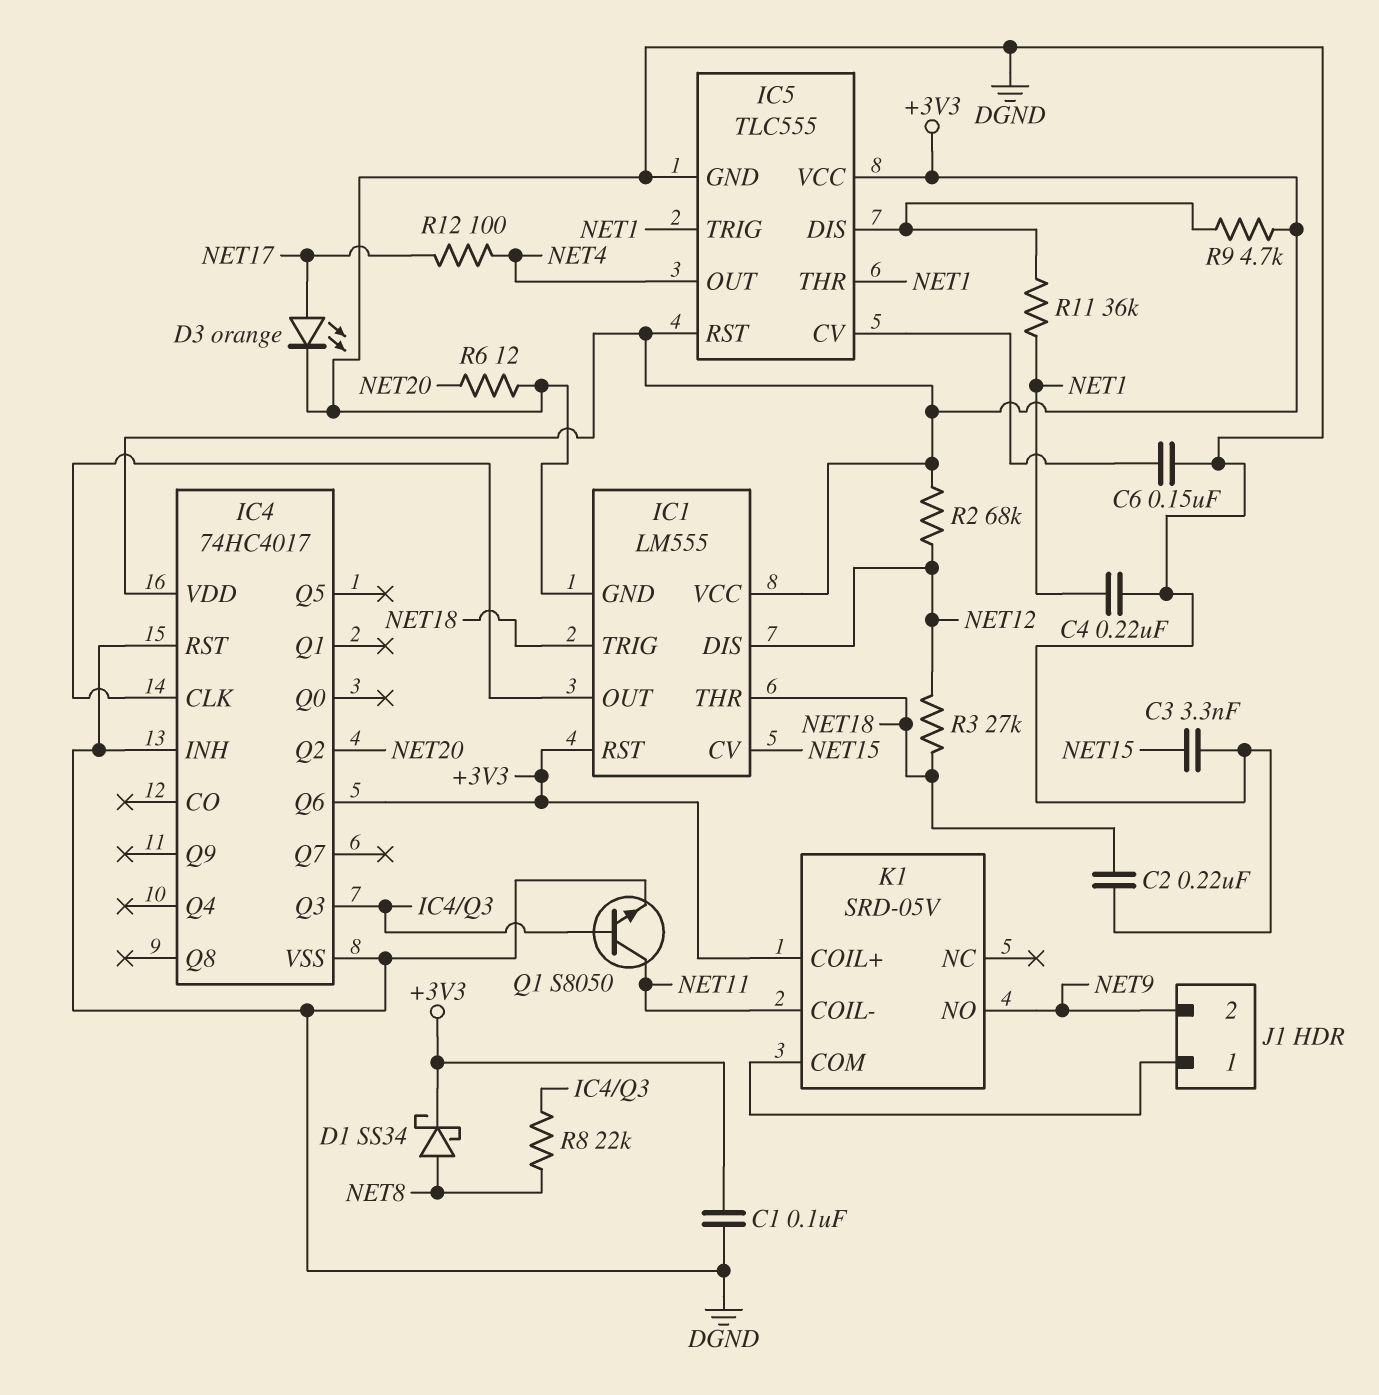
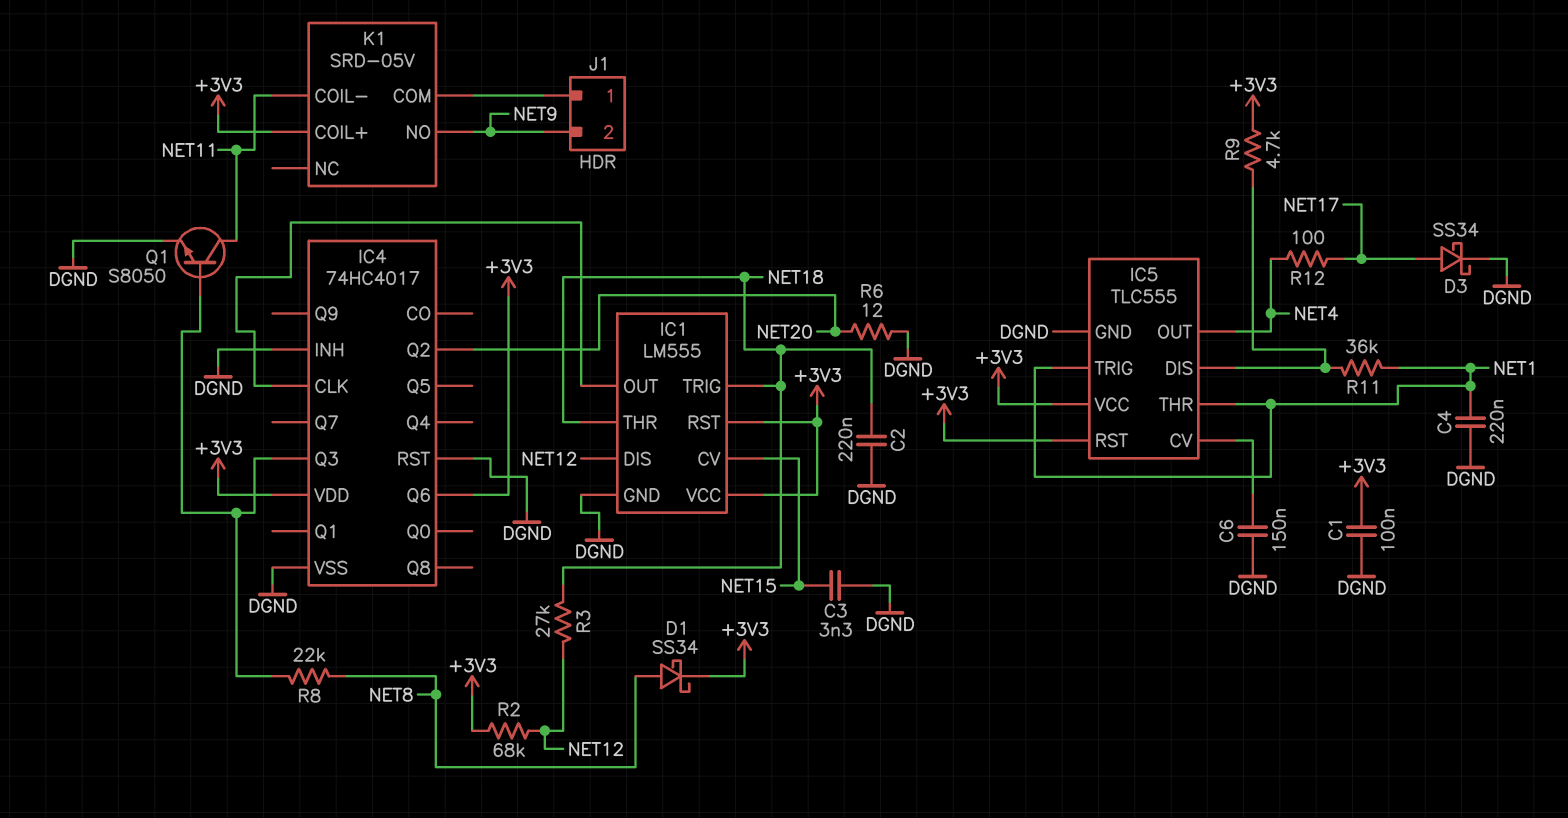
D3: LED orange (A NET17, K DGND) -> schottky SS34 (A NET17, K DGND)

